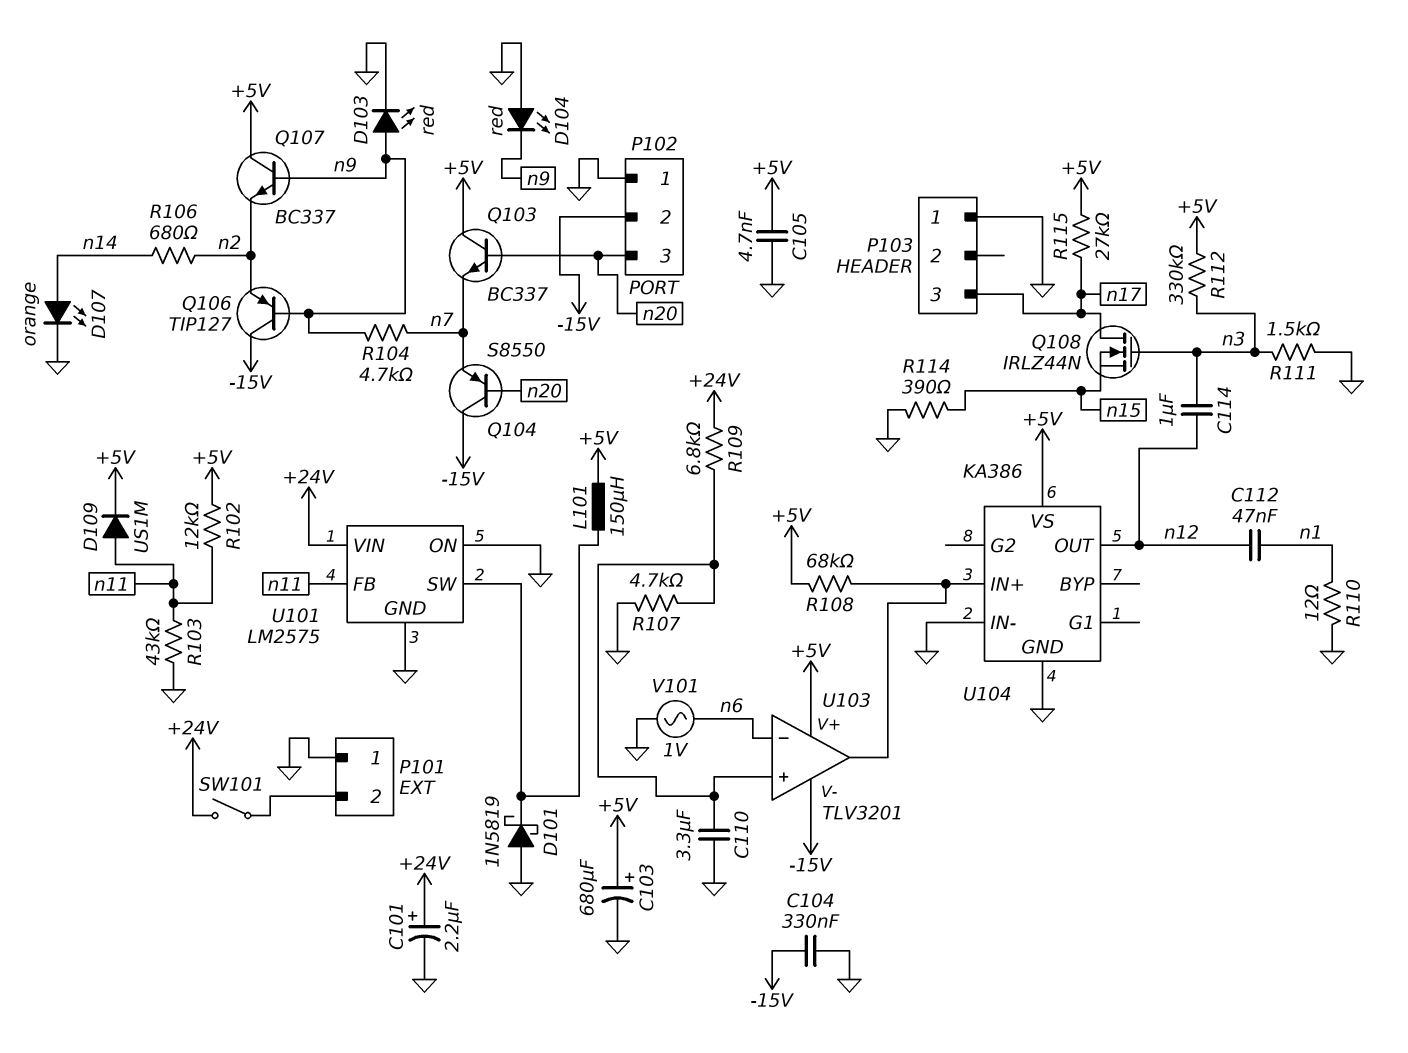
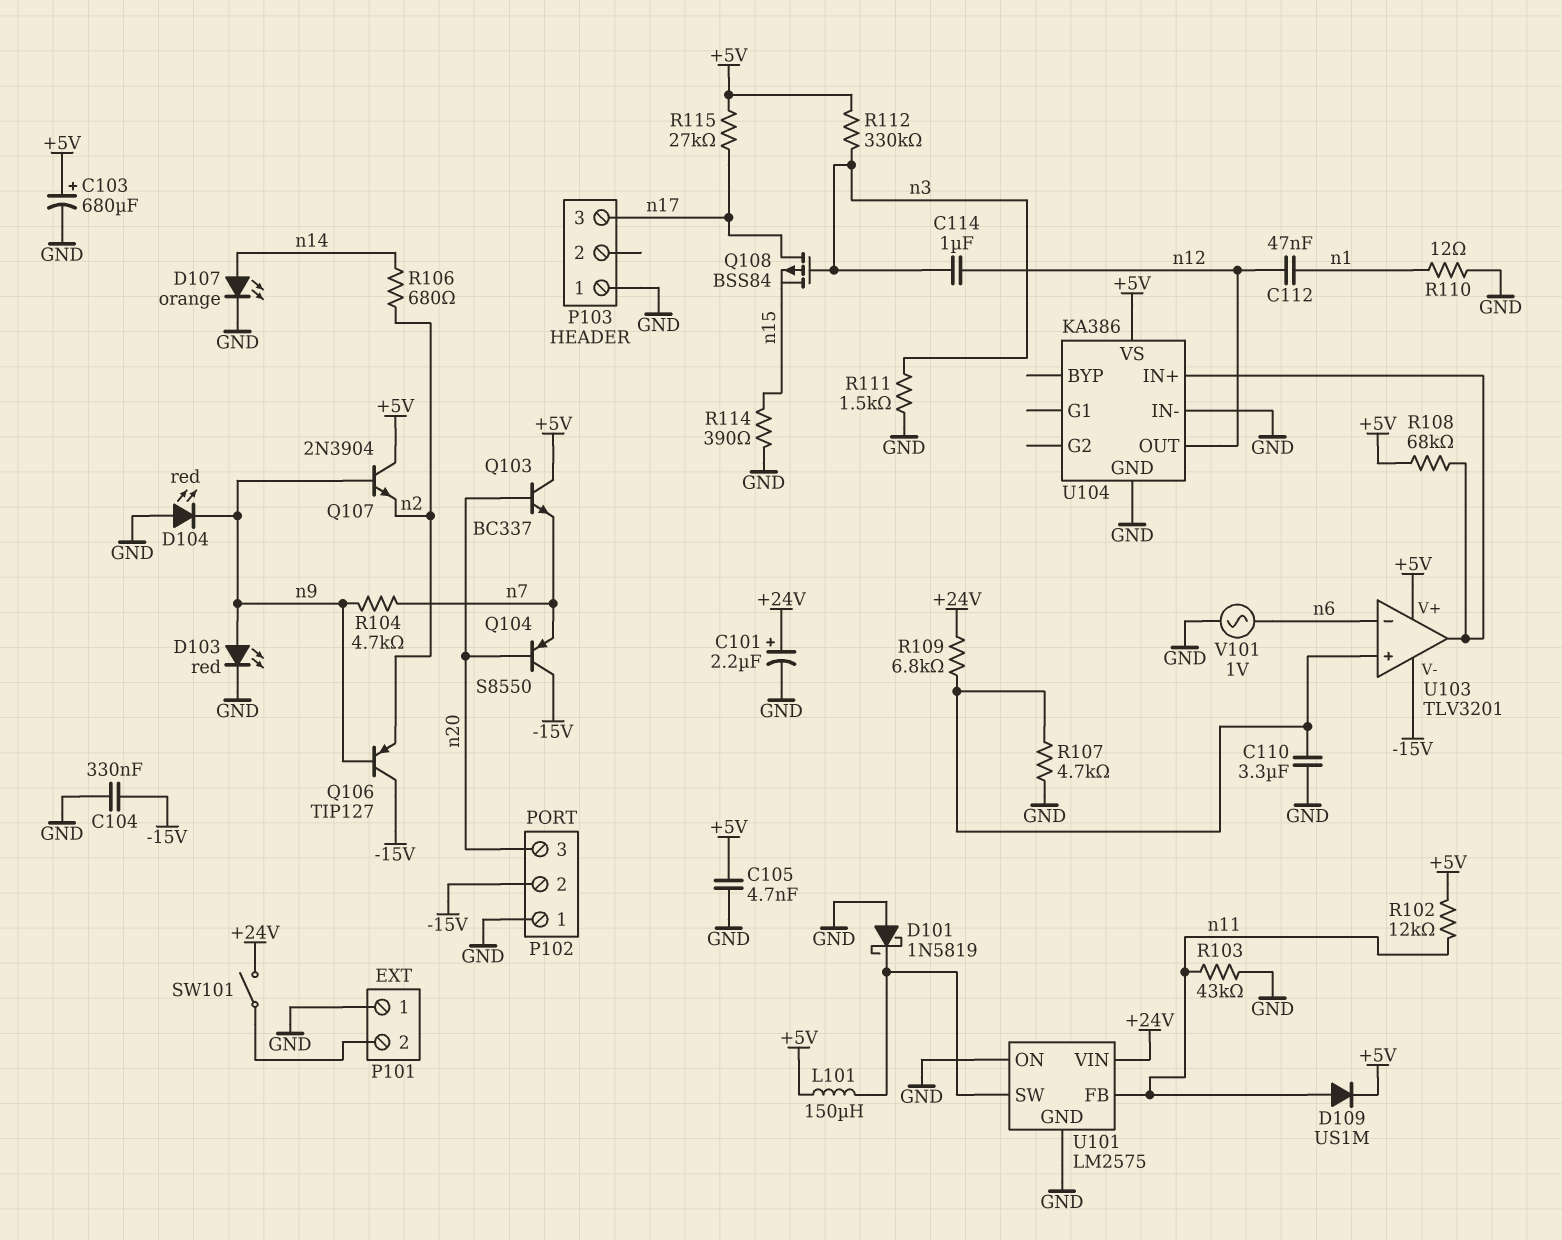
Q107: NPN BC337 (B n9, C +5V, E n2) -> NPN 2N3904 (B n9, C +5V, E n2)
Q108: NMOS IRLZ44N (G n3, D n17, S n15) -> PMOS BSS84 (G n3, D n17, S n15)

